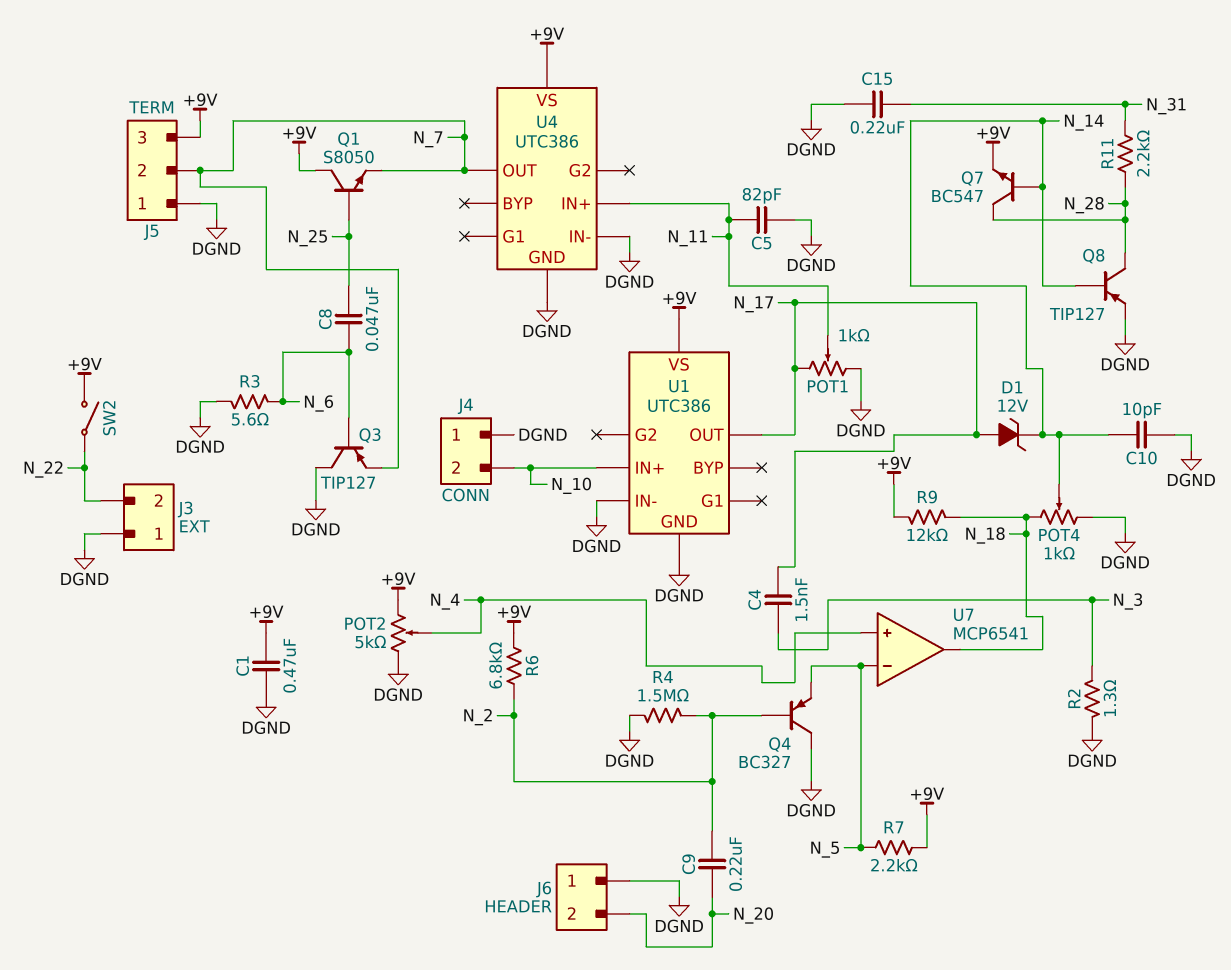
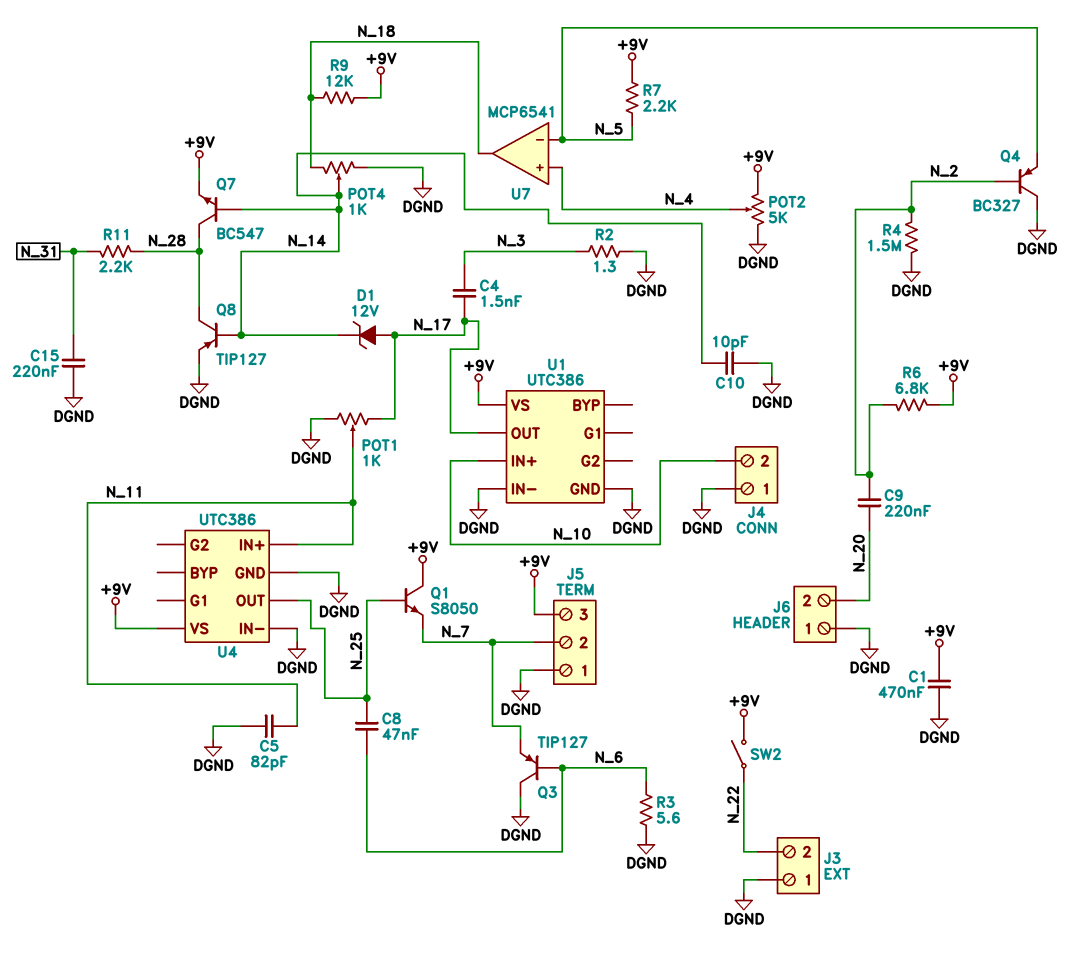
U4 pin OUT: N_7 -> N_25

